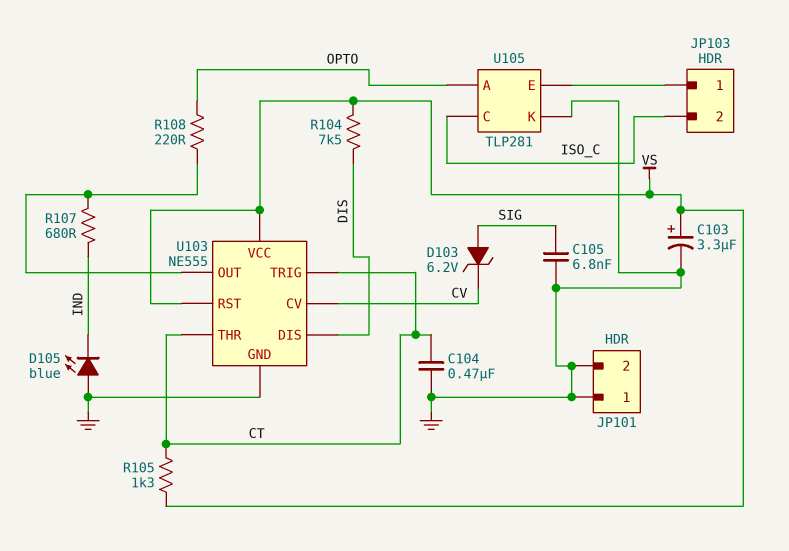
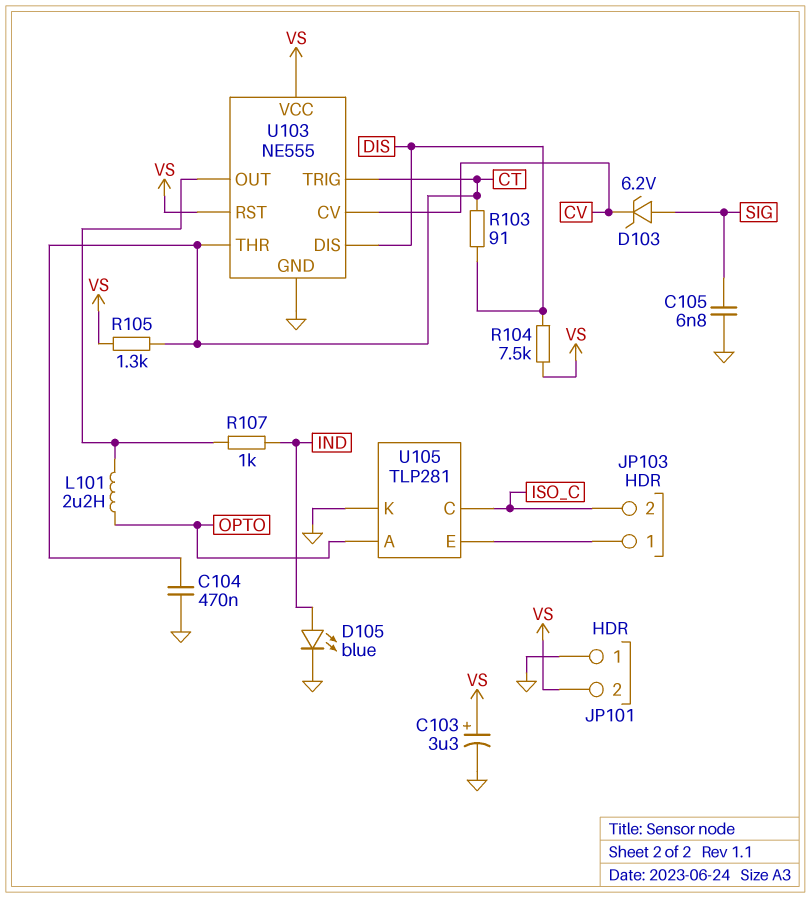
D105: LED blue (A GND, K IND) -> LED blue (A IND, K GND)
JP101 pin 2: GND -> VS
L101: none -> 2.2uH (OPTO, U103/OUT)
R103: none -> 91 (CT, DIS)
R107: 680 (IND, U103/OUT) -> 1k (IND, U103/OUT)
R108: 220 (OPTO, U103/OUT) -> none

